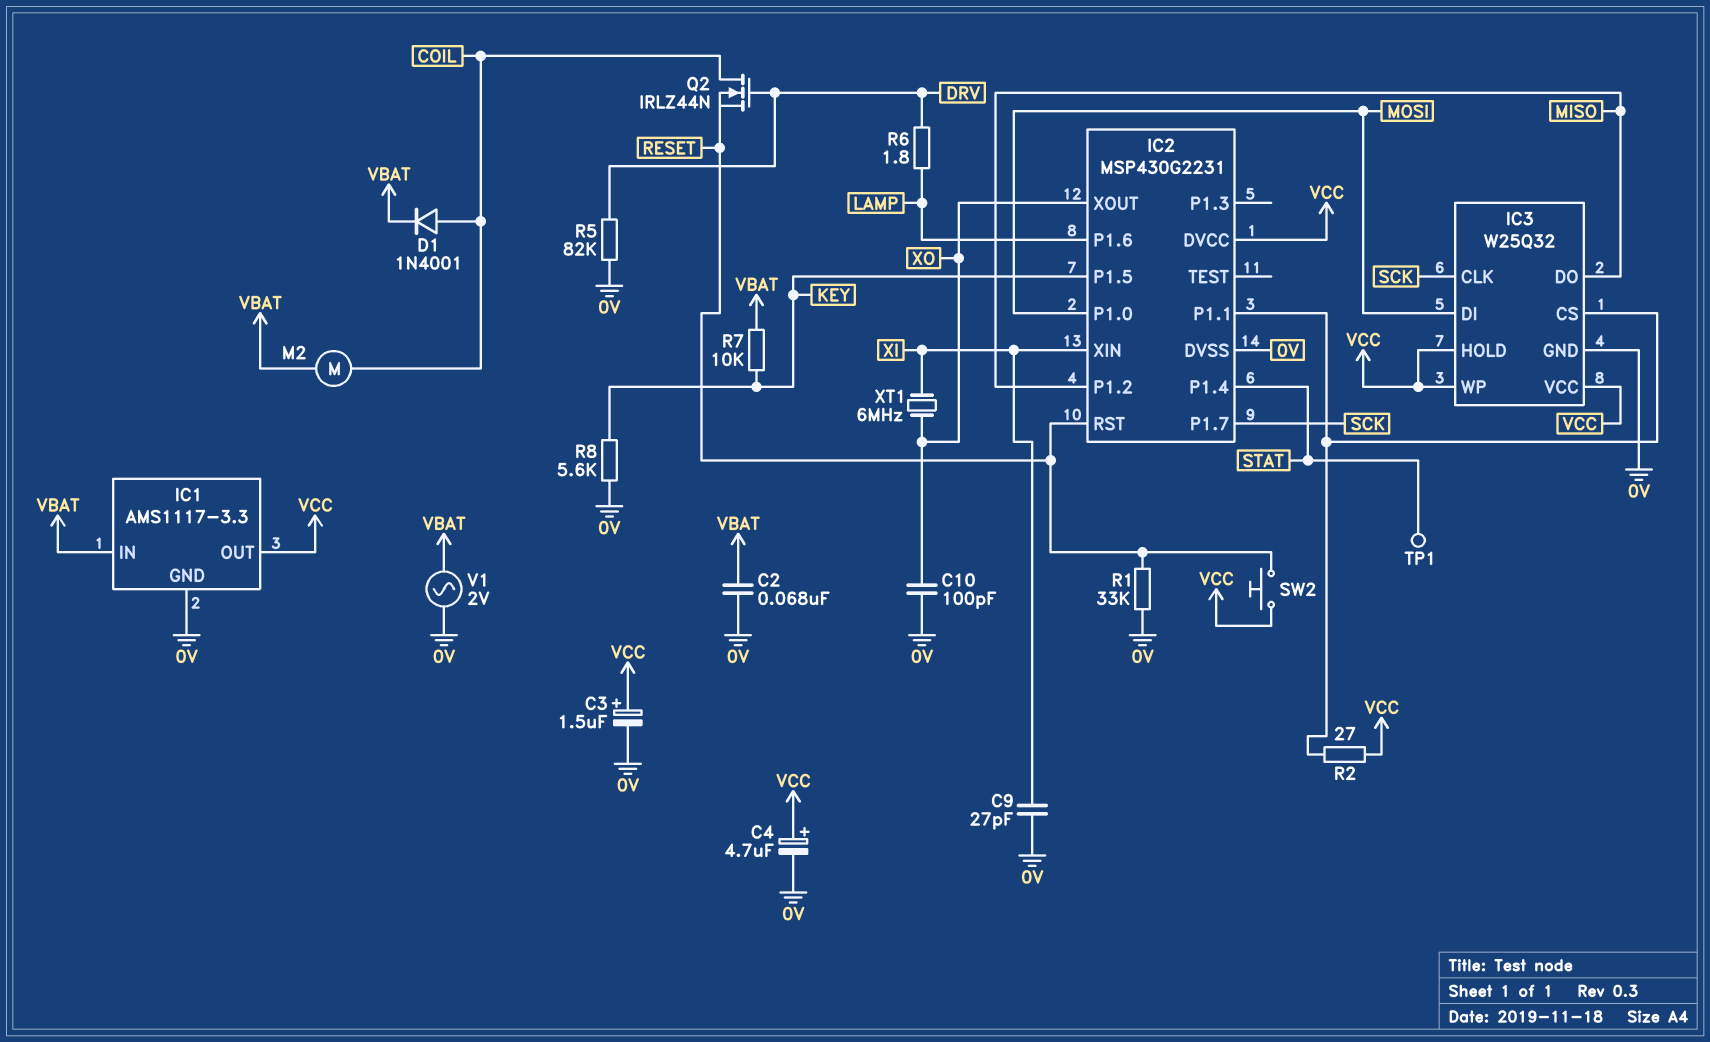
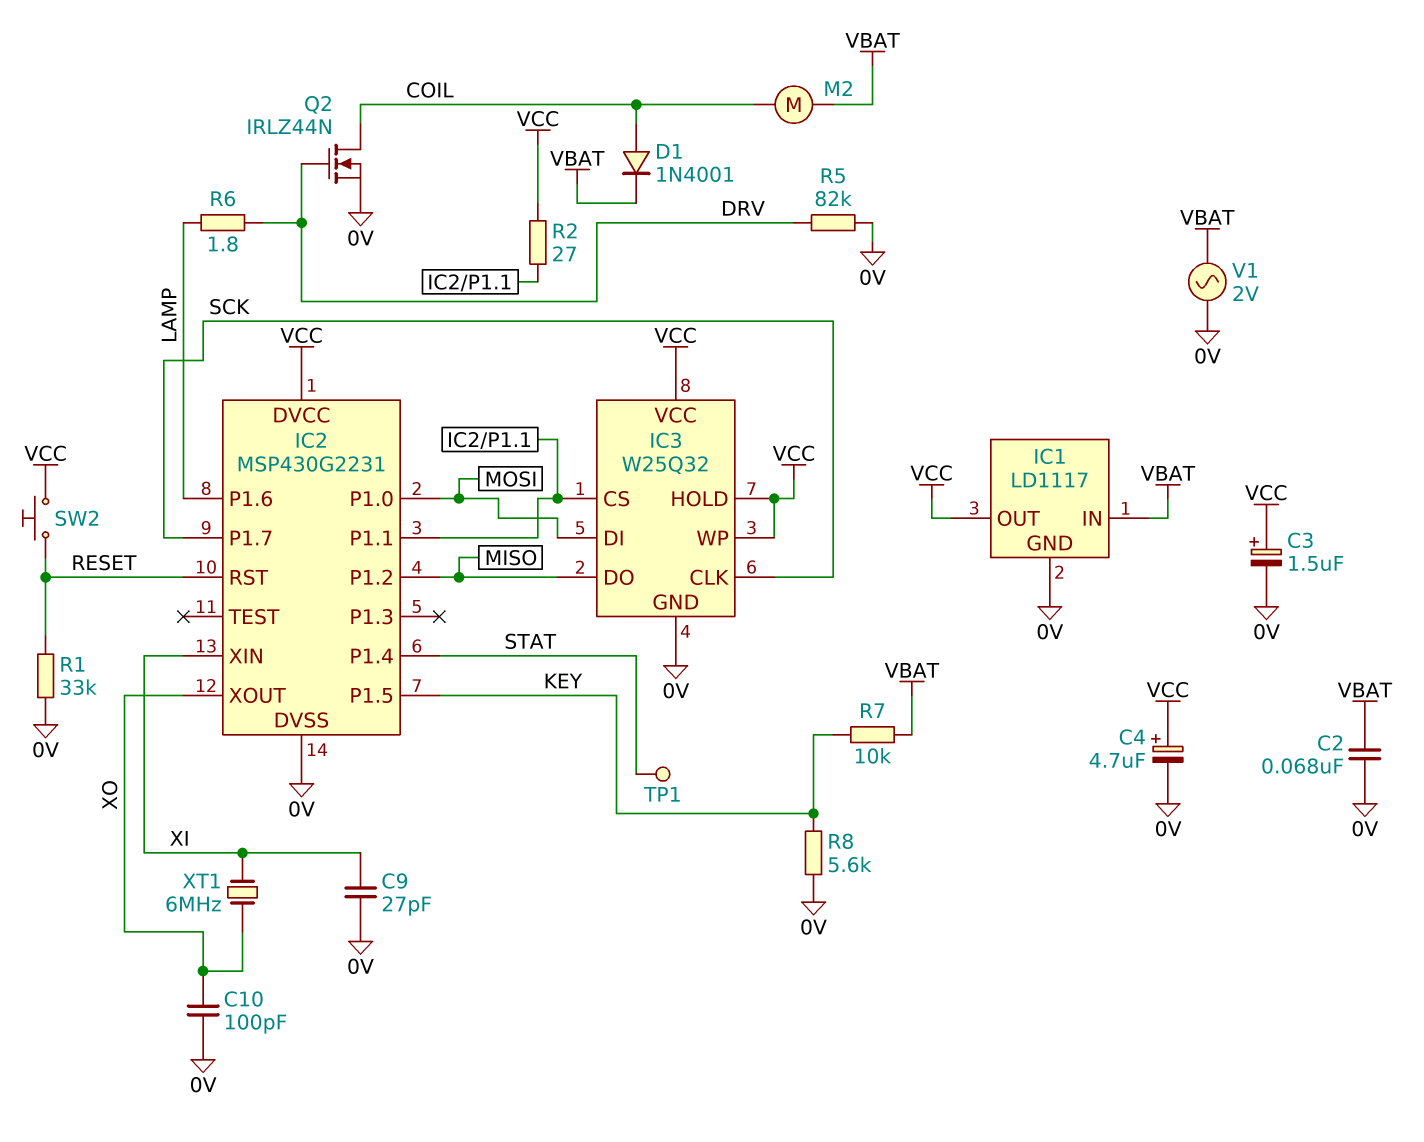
IC1: AMS1117-3.3 -> LD1117
Q2: NMOS IRLZ44N (G DRV, D COIL, S RESET) -> NMOS IRLZ44N (G DRV, D COIL, S 0V)

